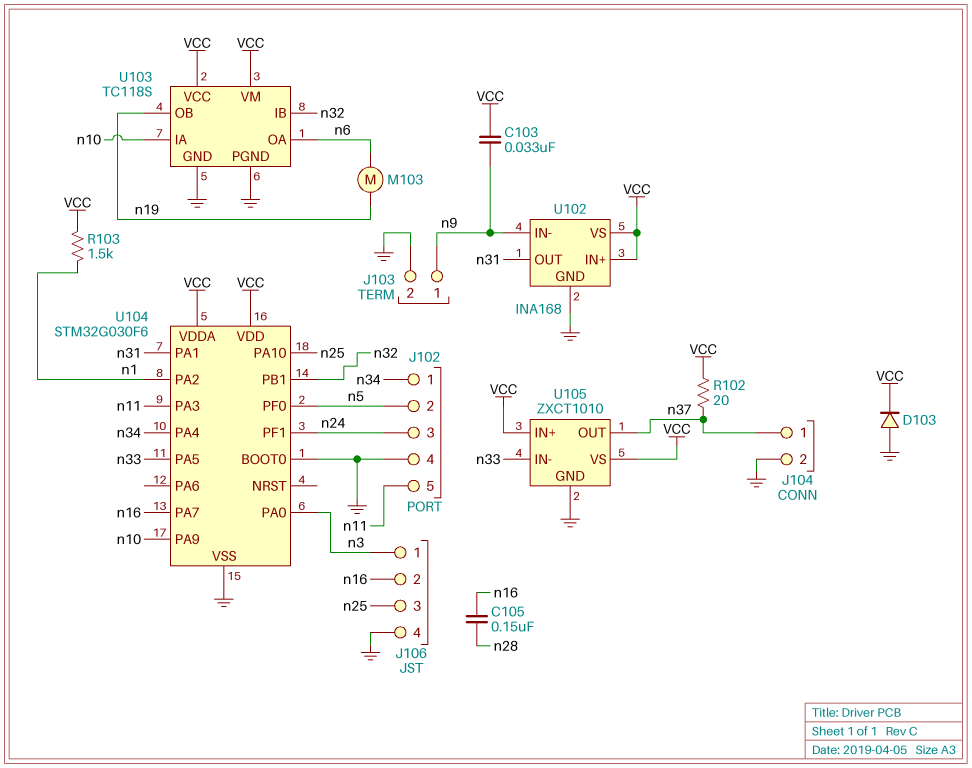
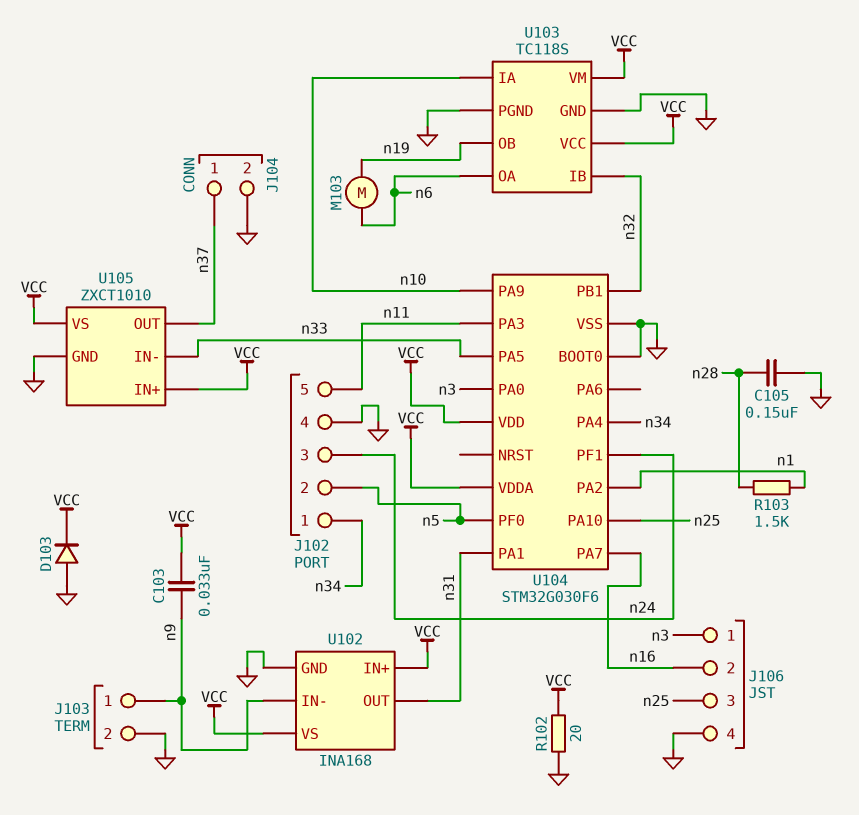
C105: 150nF (n16, n28) -> 150nF (GND, n28)
R102: 20 (VCC, n37) -> 20 (GND, VCC)
R103: 1.5k (VCC, n1) -> 1.5k (n1, n28)

